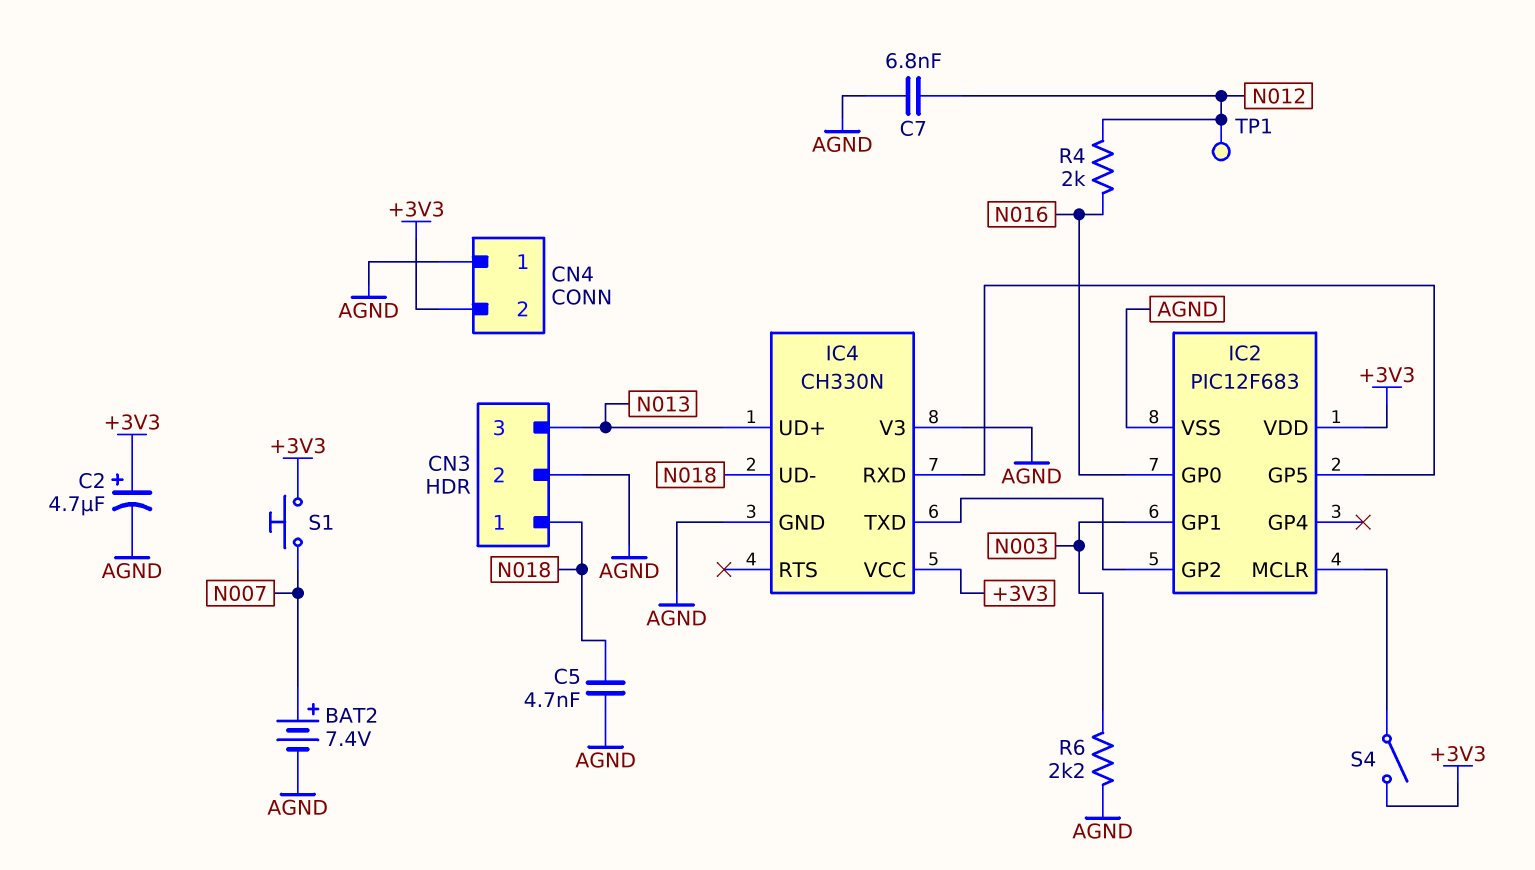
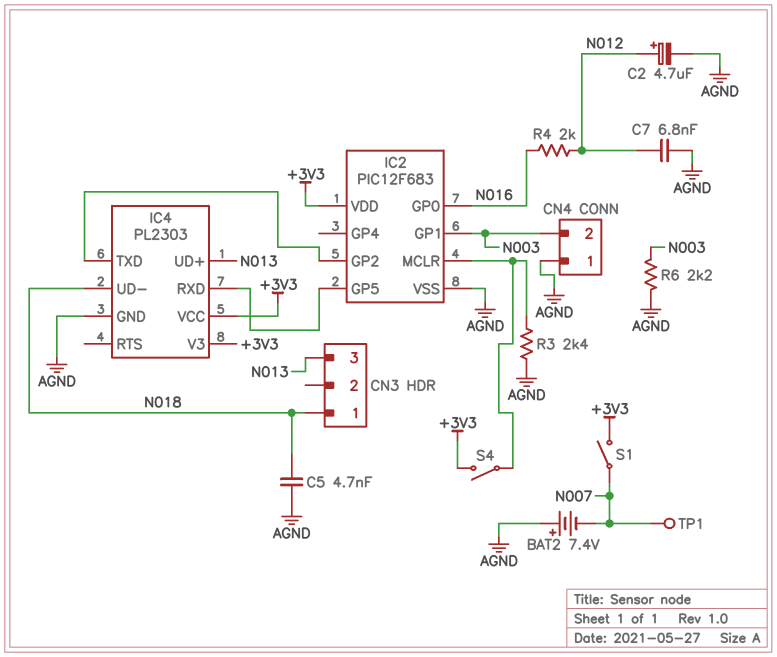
BAT2: 7.4V (plus N007, minus AGND) -> 7.4V (plus AGND, minus N007)
C2: 4.7uF (plus +3V3, minus AGND) -> 4.7uF (plus N012, minus AGND)
CN3 pin 2: AGND -> none
CN4 pin 2: +3V3 -> N003
IC4: CH330N -> PL2303
IC4 pin V3: AGND -> +3V3
R3: none -> 2.4k (AGND, IC2/MCLR)
S1: button (+3V3, N007) -> switch (+3V3, N007)
TP1: test point (N012) -> test point (N007)

